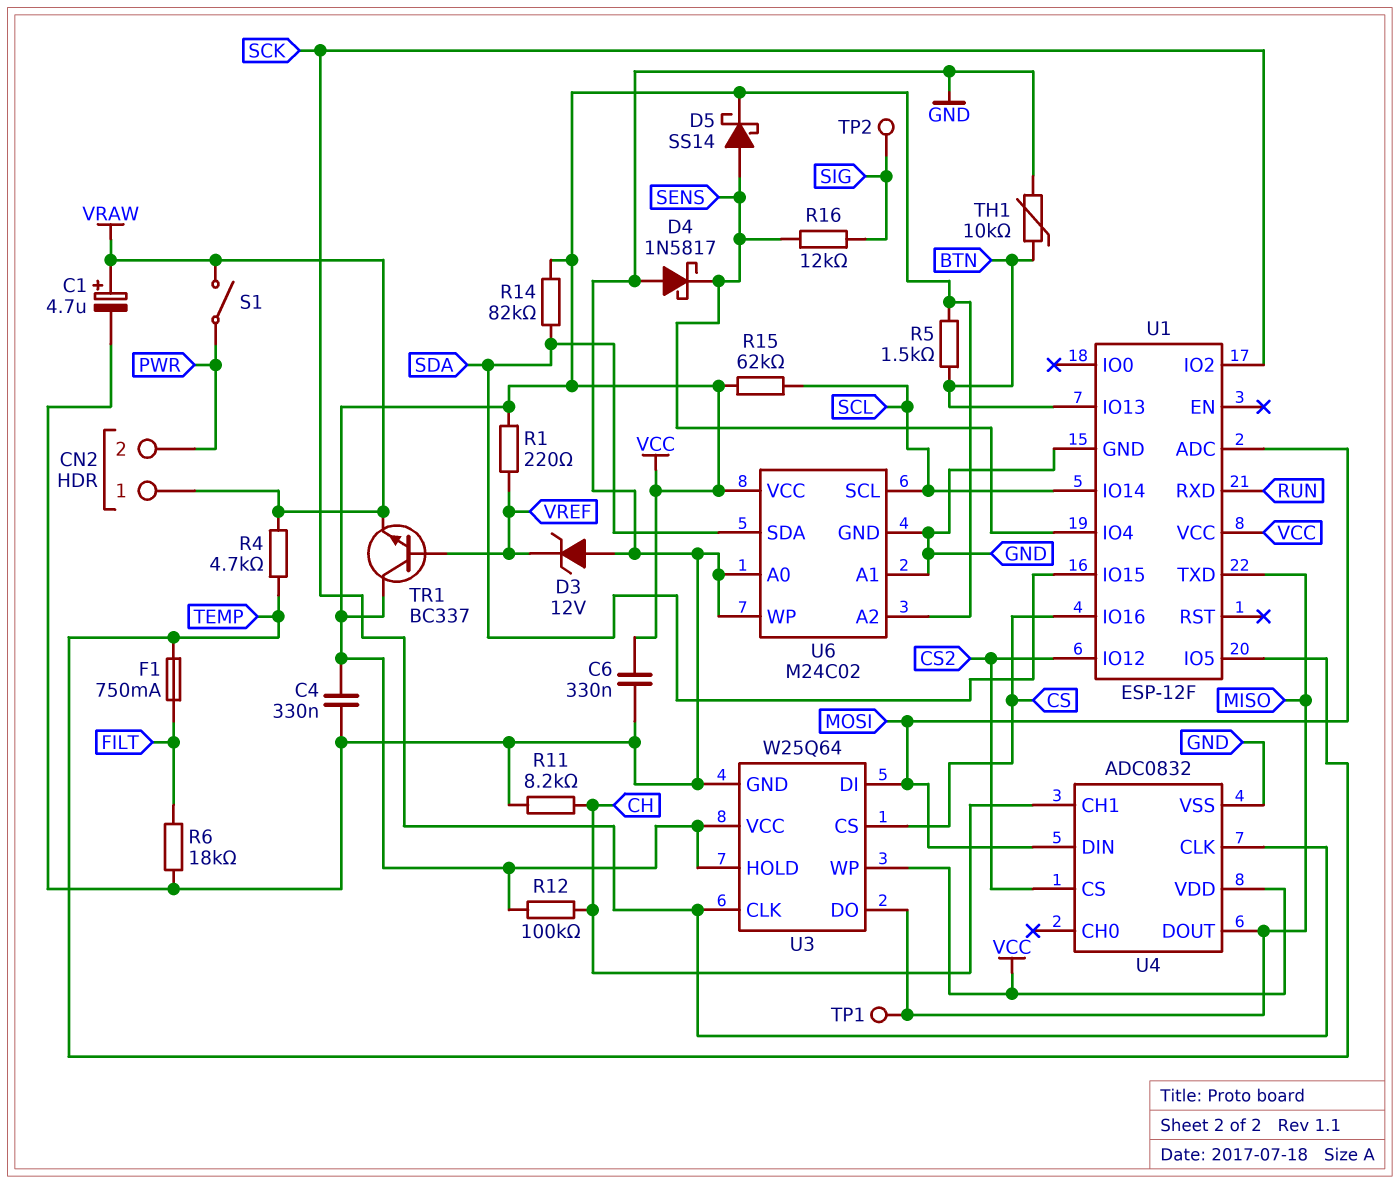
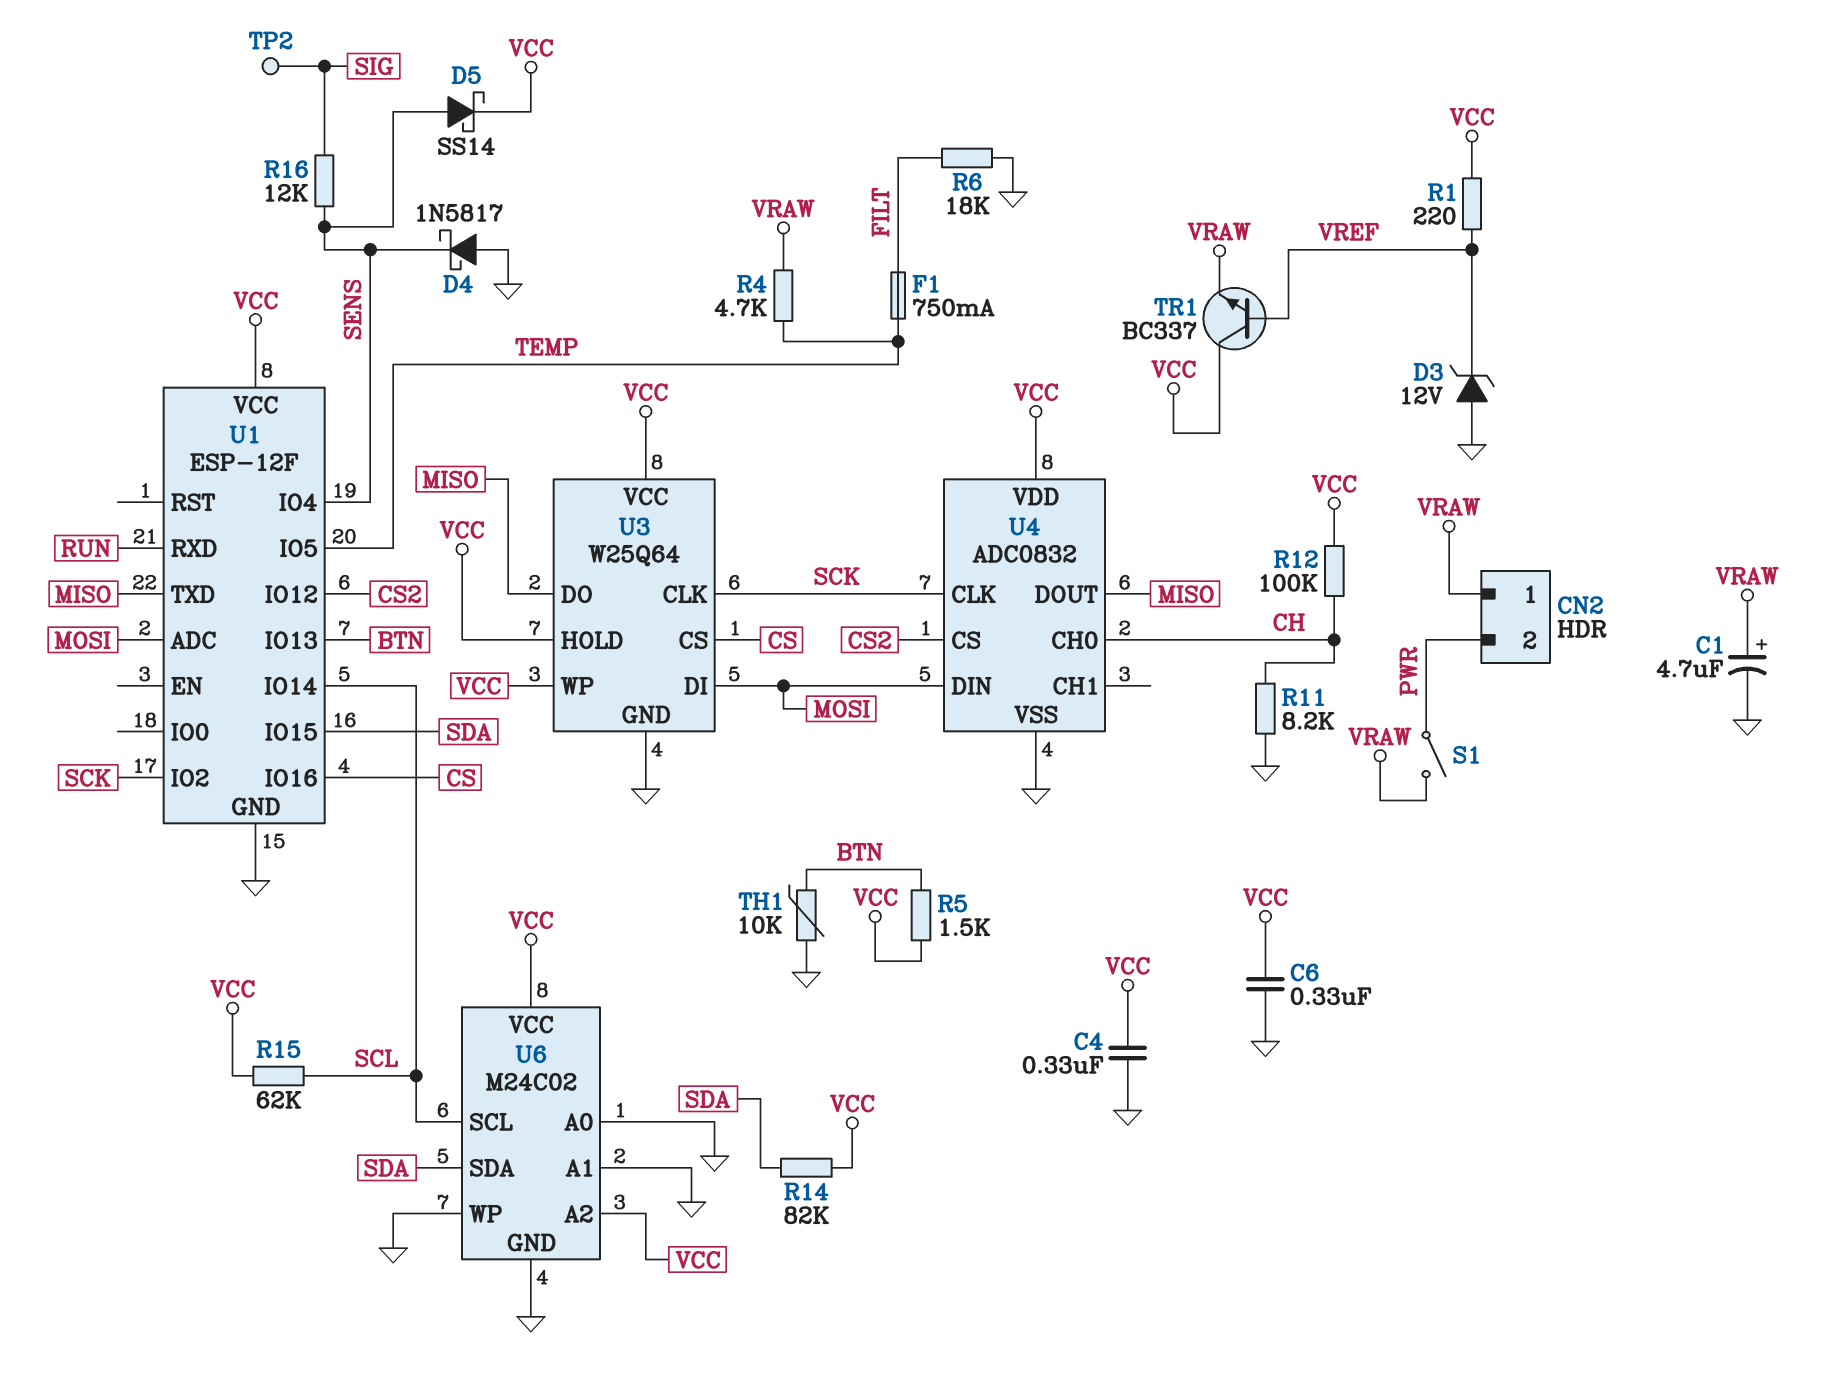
TP1: test point (MISO) -> none
U4 pin CH0: none -> CH
U4 pin CH1: CH -> none

